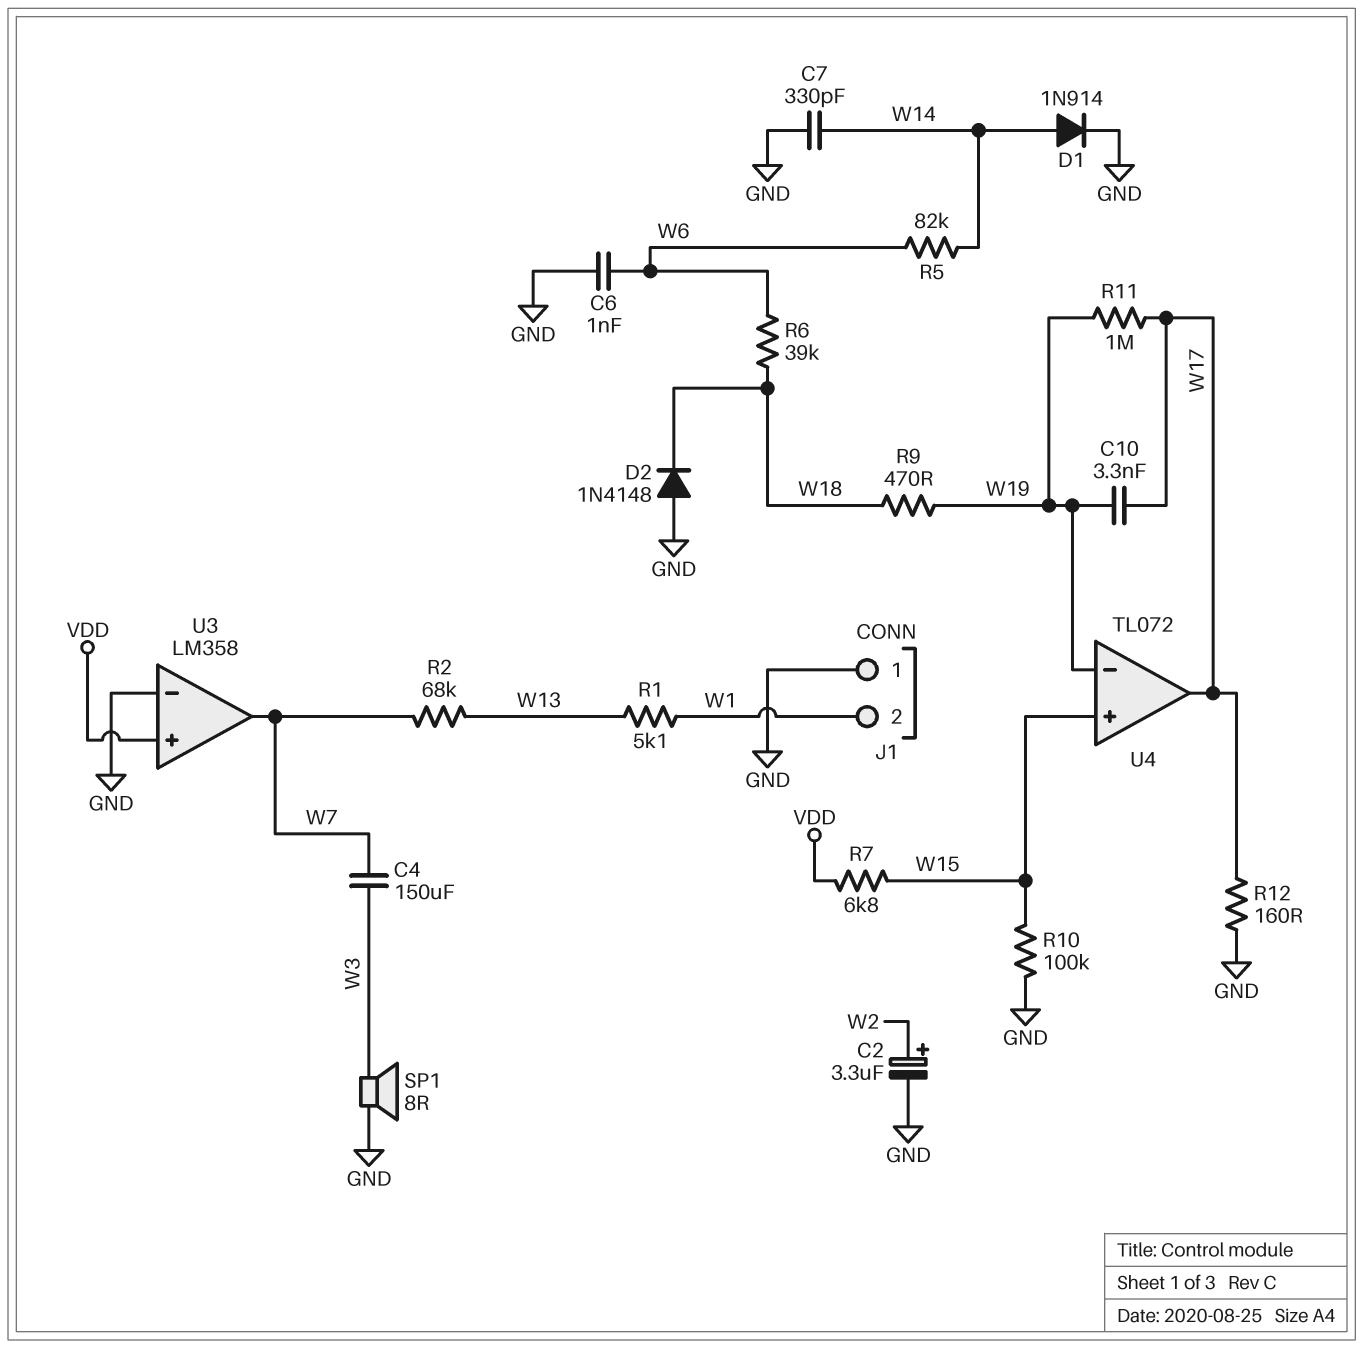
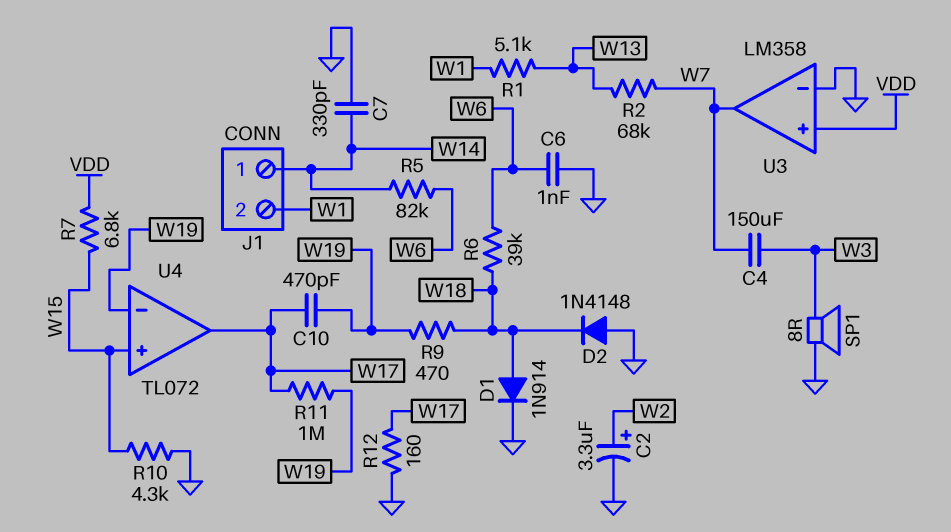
C10: 3.3nF (W17, W19) -> 470pF (W17, W19)
D1: diode 1N914 (A W14, K GND) -> diode 1N914 (A W18, K GND)
J1 pin 1: GND -> W14
R10: 100k (GND, W15) -> 4.3k (GND, W15)

